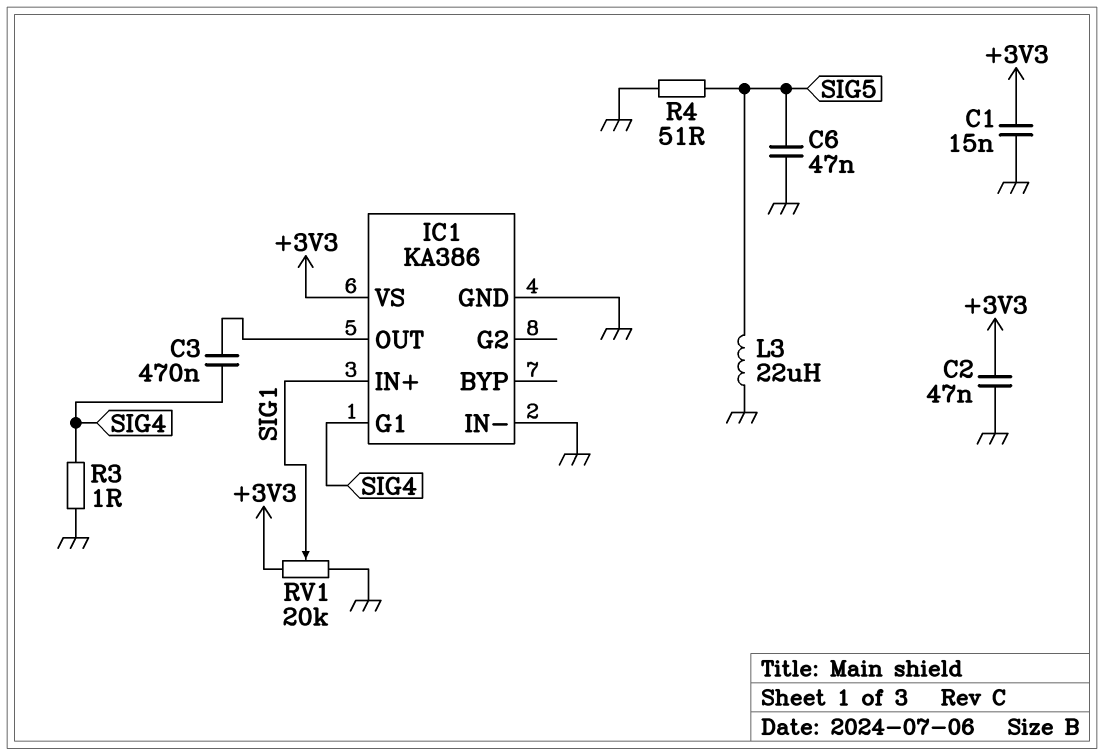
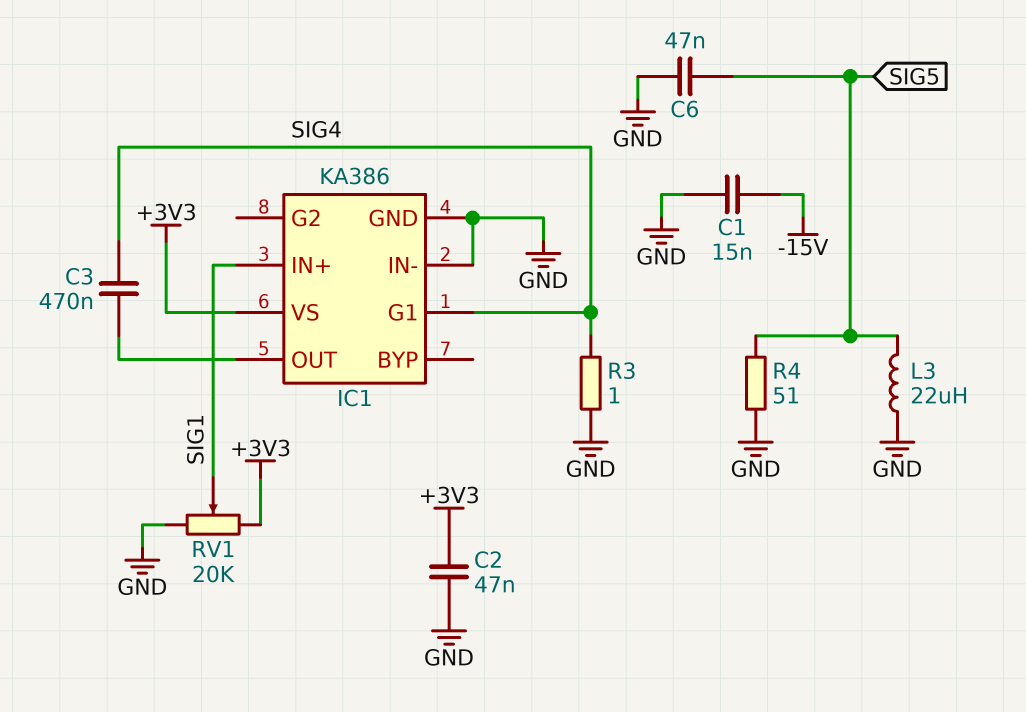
C1: 15nF (+3V3, GND) -> 15nF (-15V, GND)

